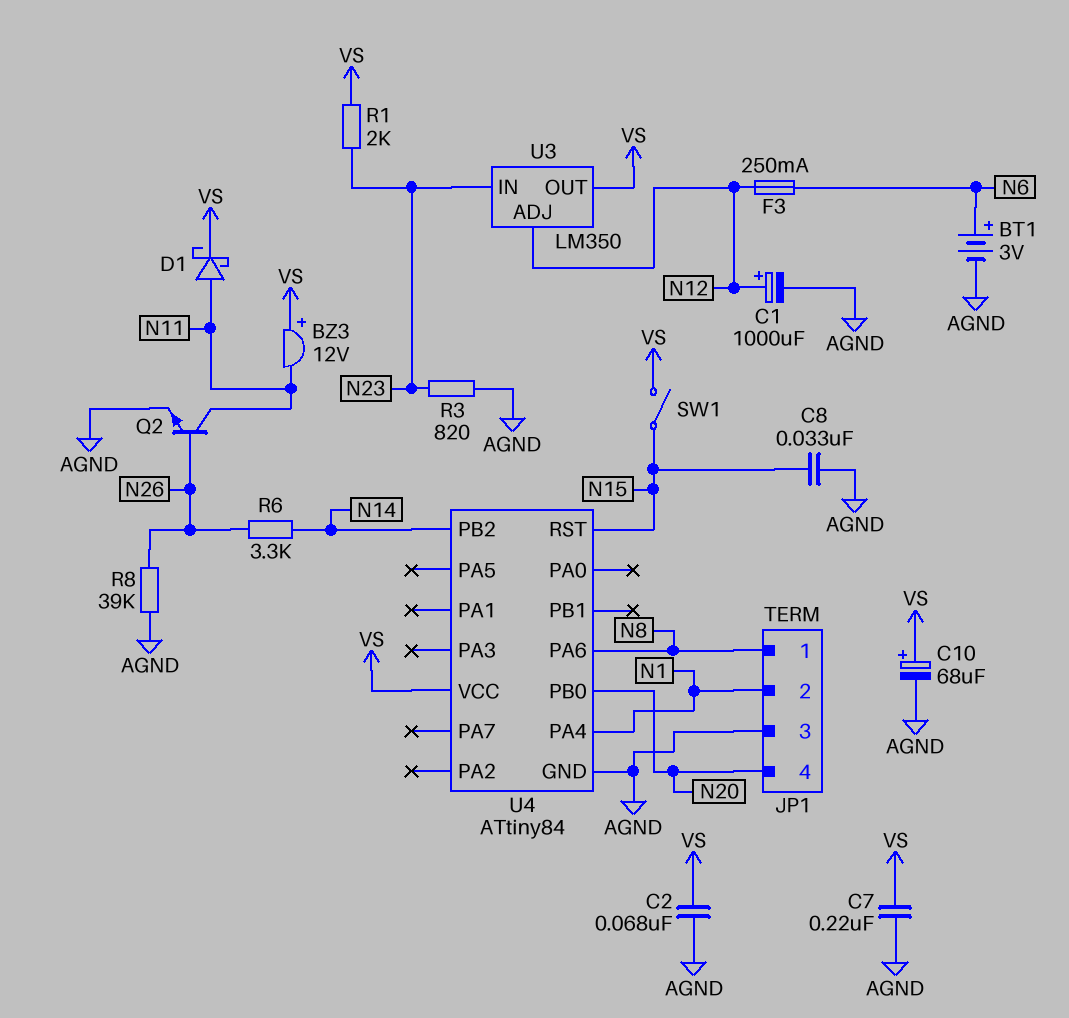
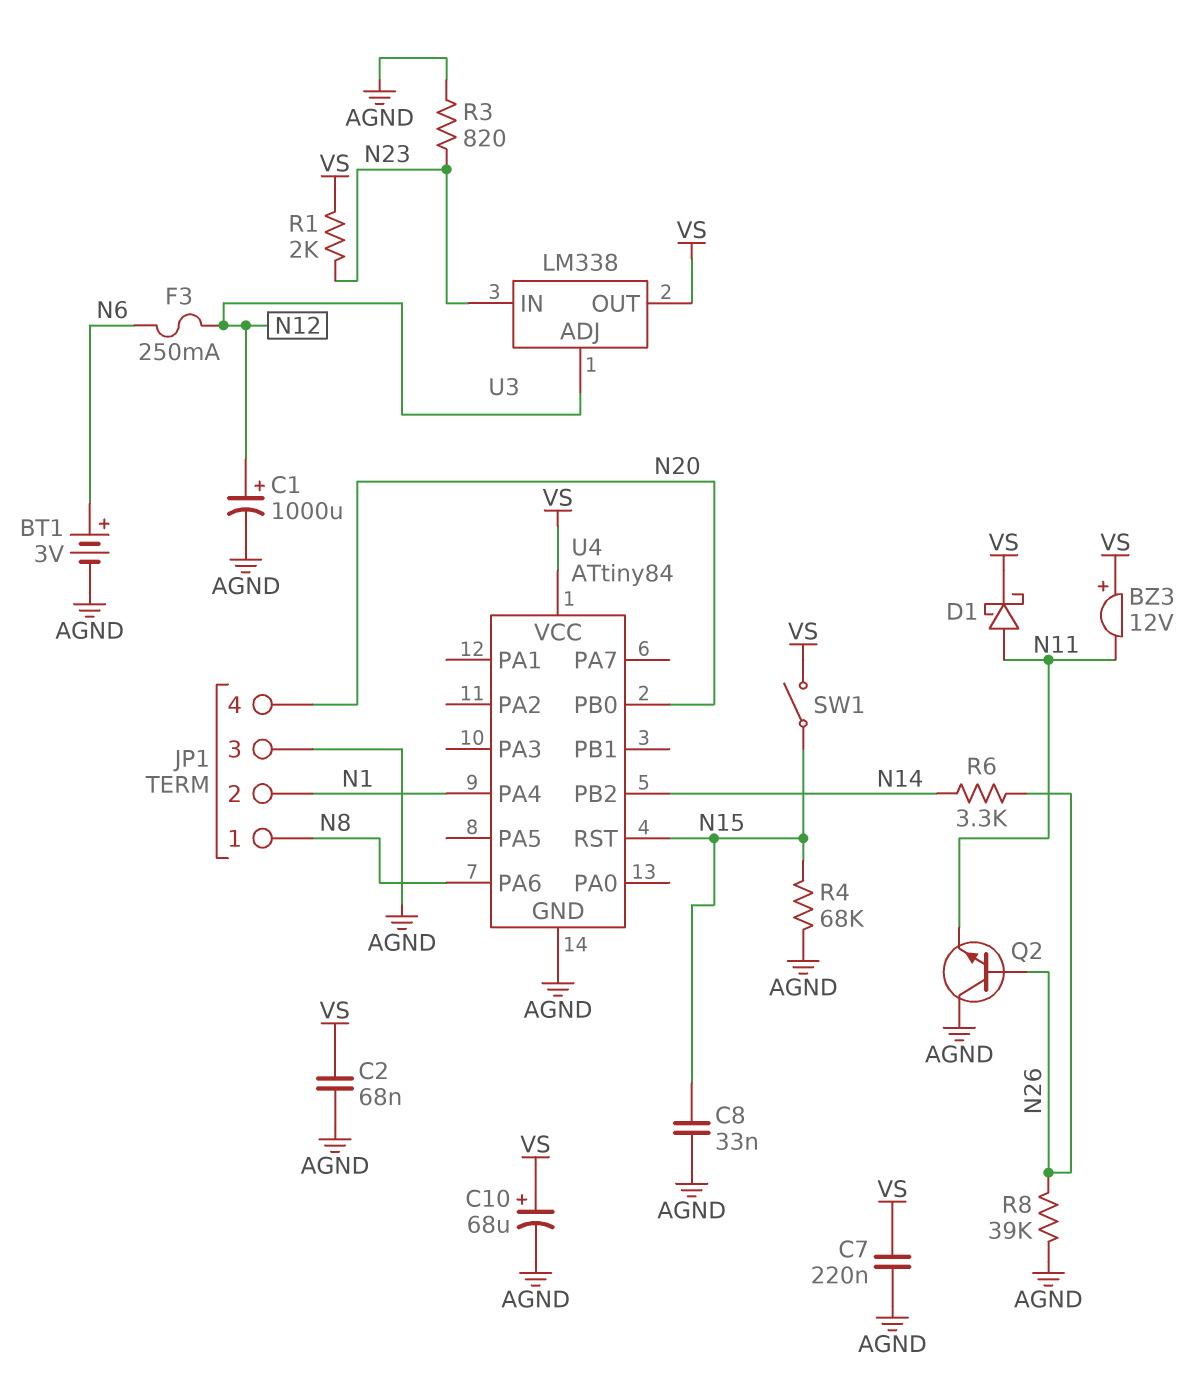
Q2: NPN (B N26, C N11, E AGND) -> NPN (B N26, C AGND, E N11)
R4: none -> 68k (AGND, N15)
U3: LM350 -> LM338

